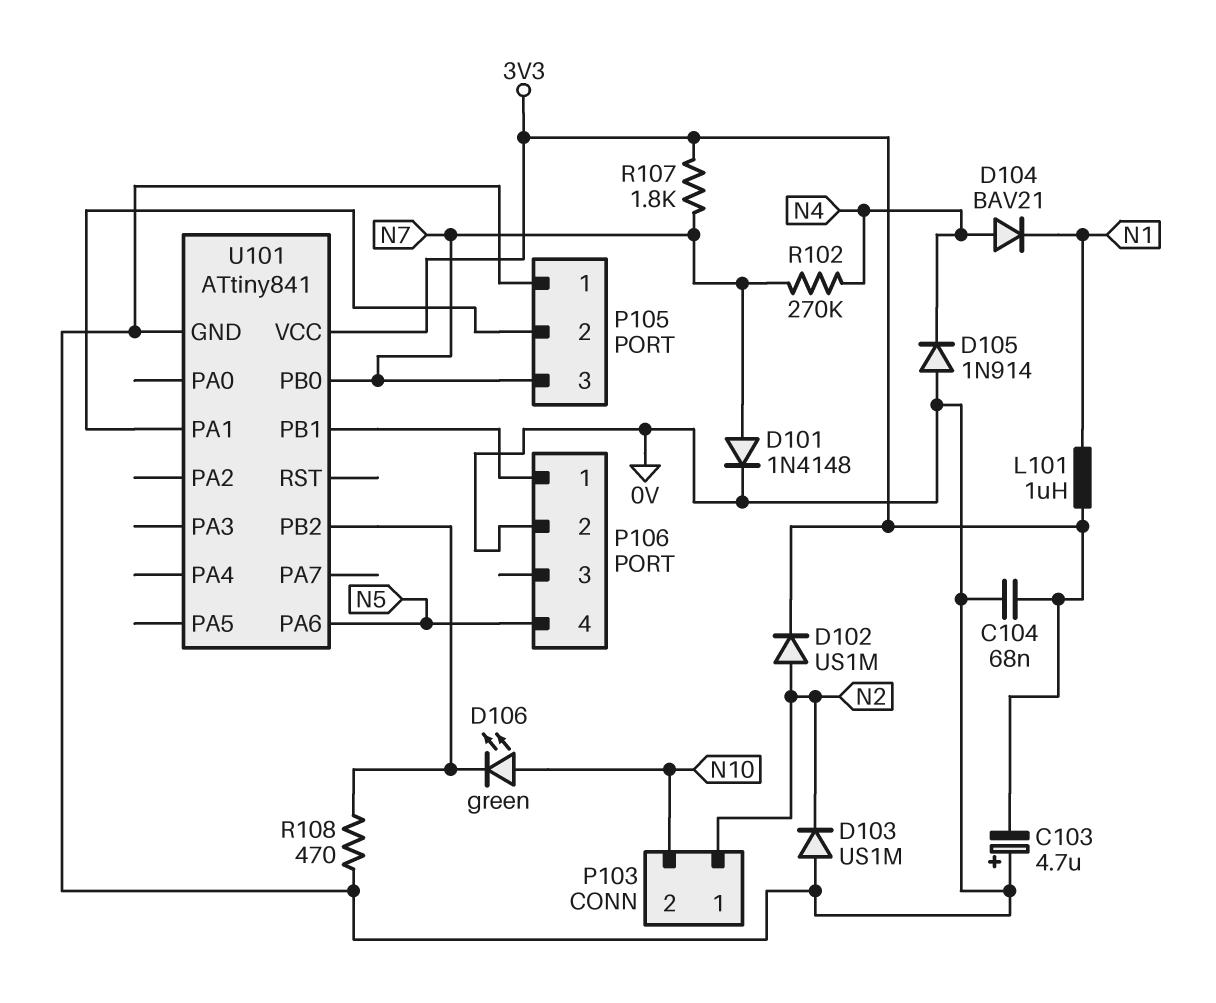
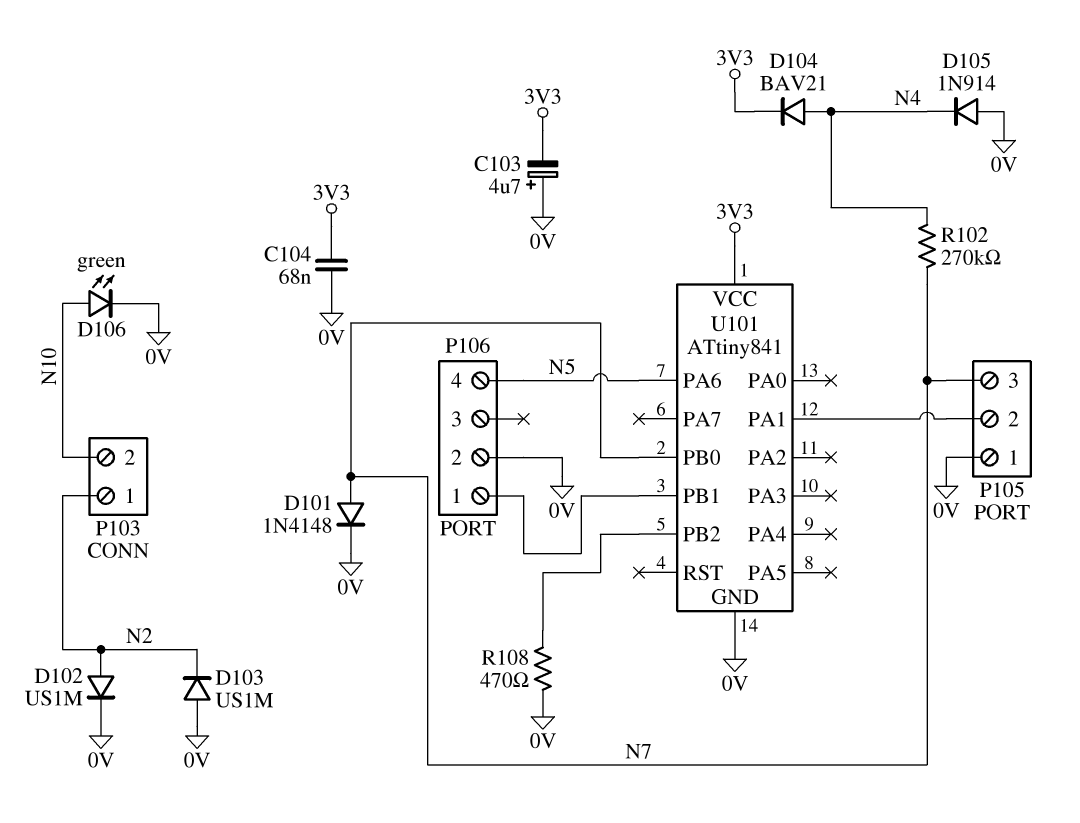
D102: diode US1M (A N2, K 3V3) -> diode US1M (A N2, K 0V)
D104: diode BAV21 (A N4, K N1) -> diode BAV21 (A N4, K 3V3)
D106: LED green (A N10, K U101/PB2) -> LED green (A N10, K 0V)
L101: 1uH (3V3, N1) -> none
R107: 1.8k (3V3, N7) -> none

